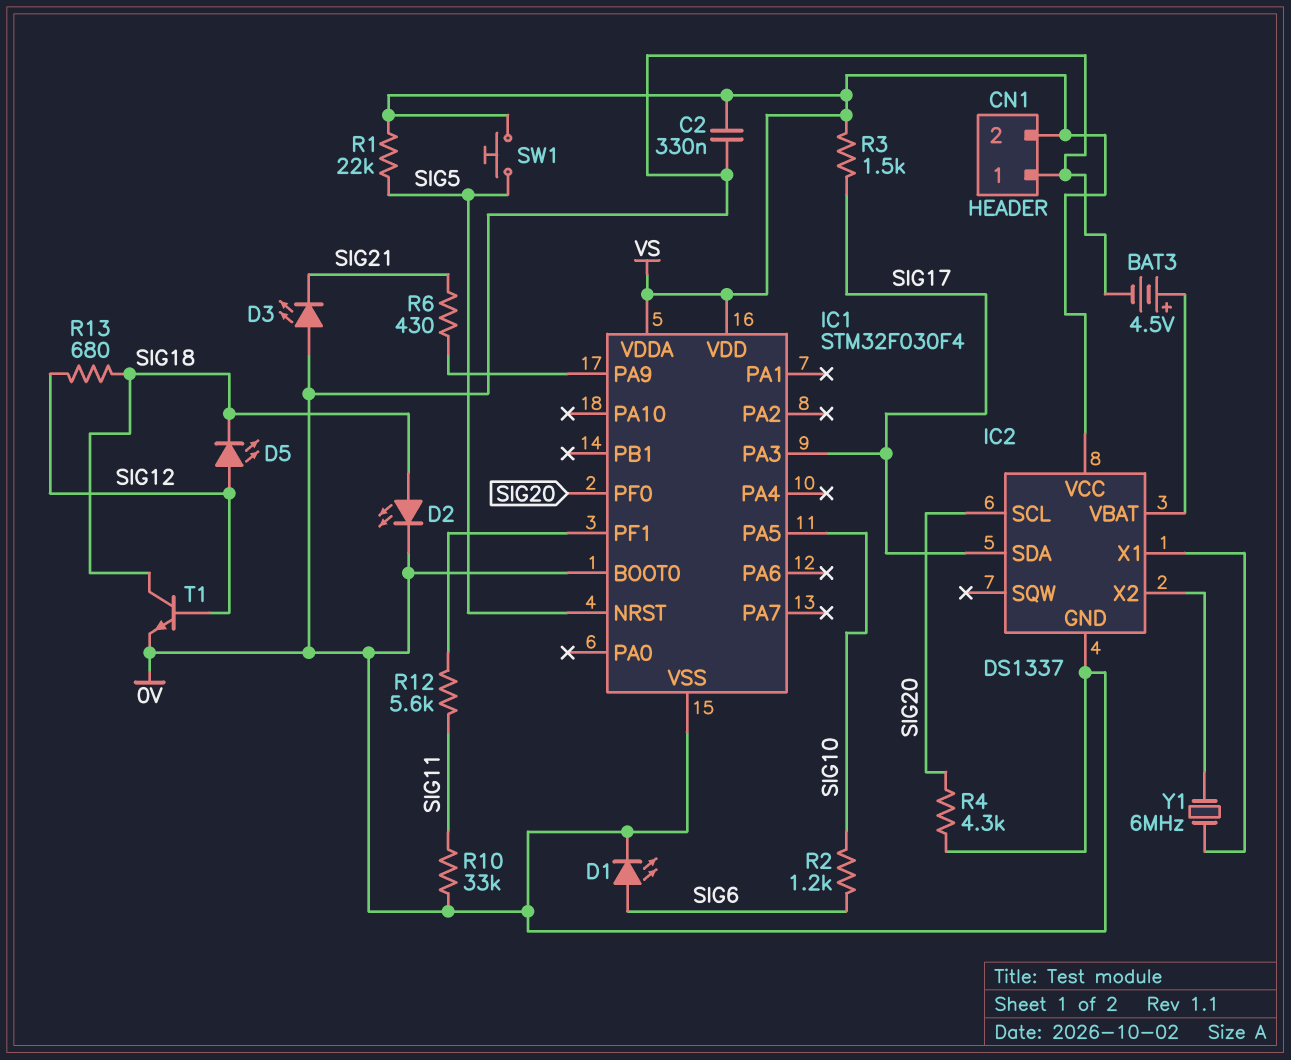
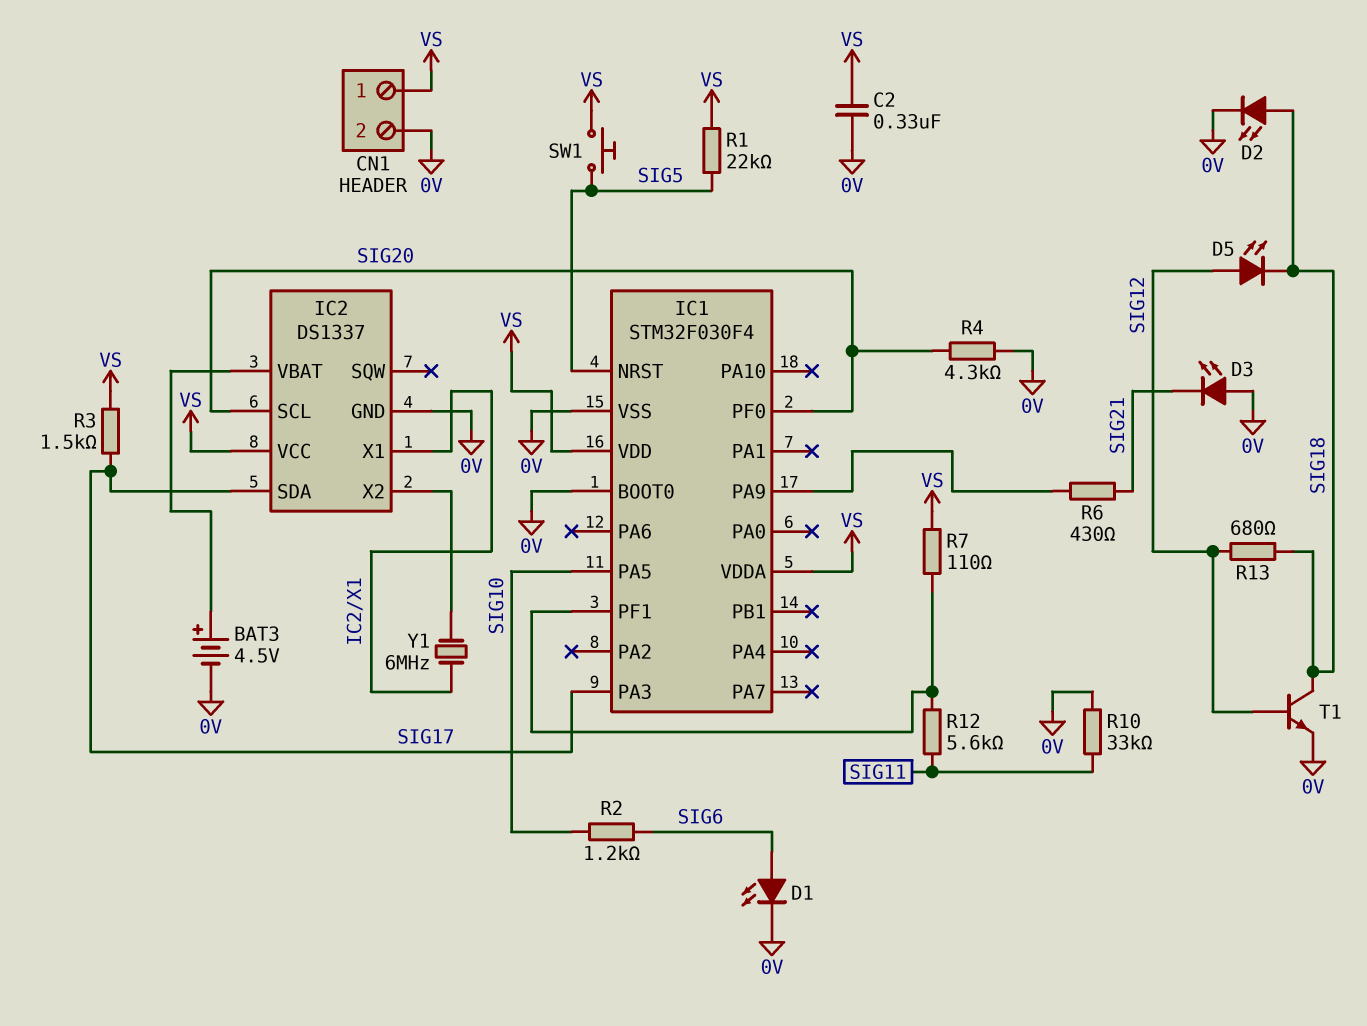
CN1 pin 1: 0V -> VS
CN1 pin 2: VS -> 0V
R7: none -> 110 (IC1/PF1, VS)

